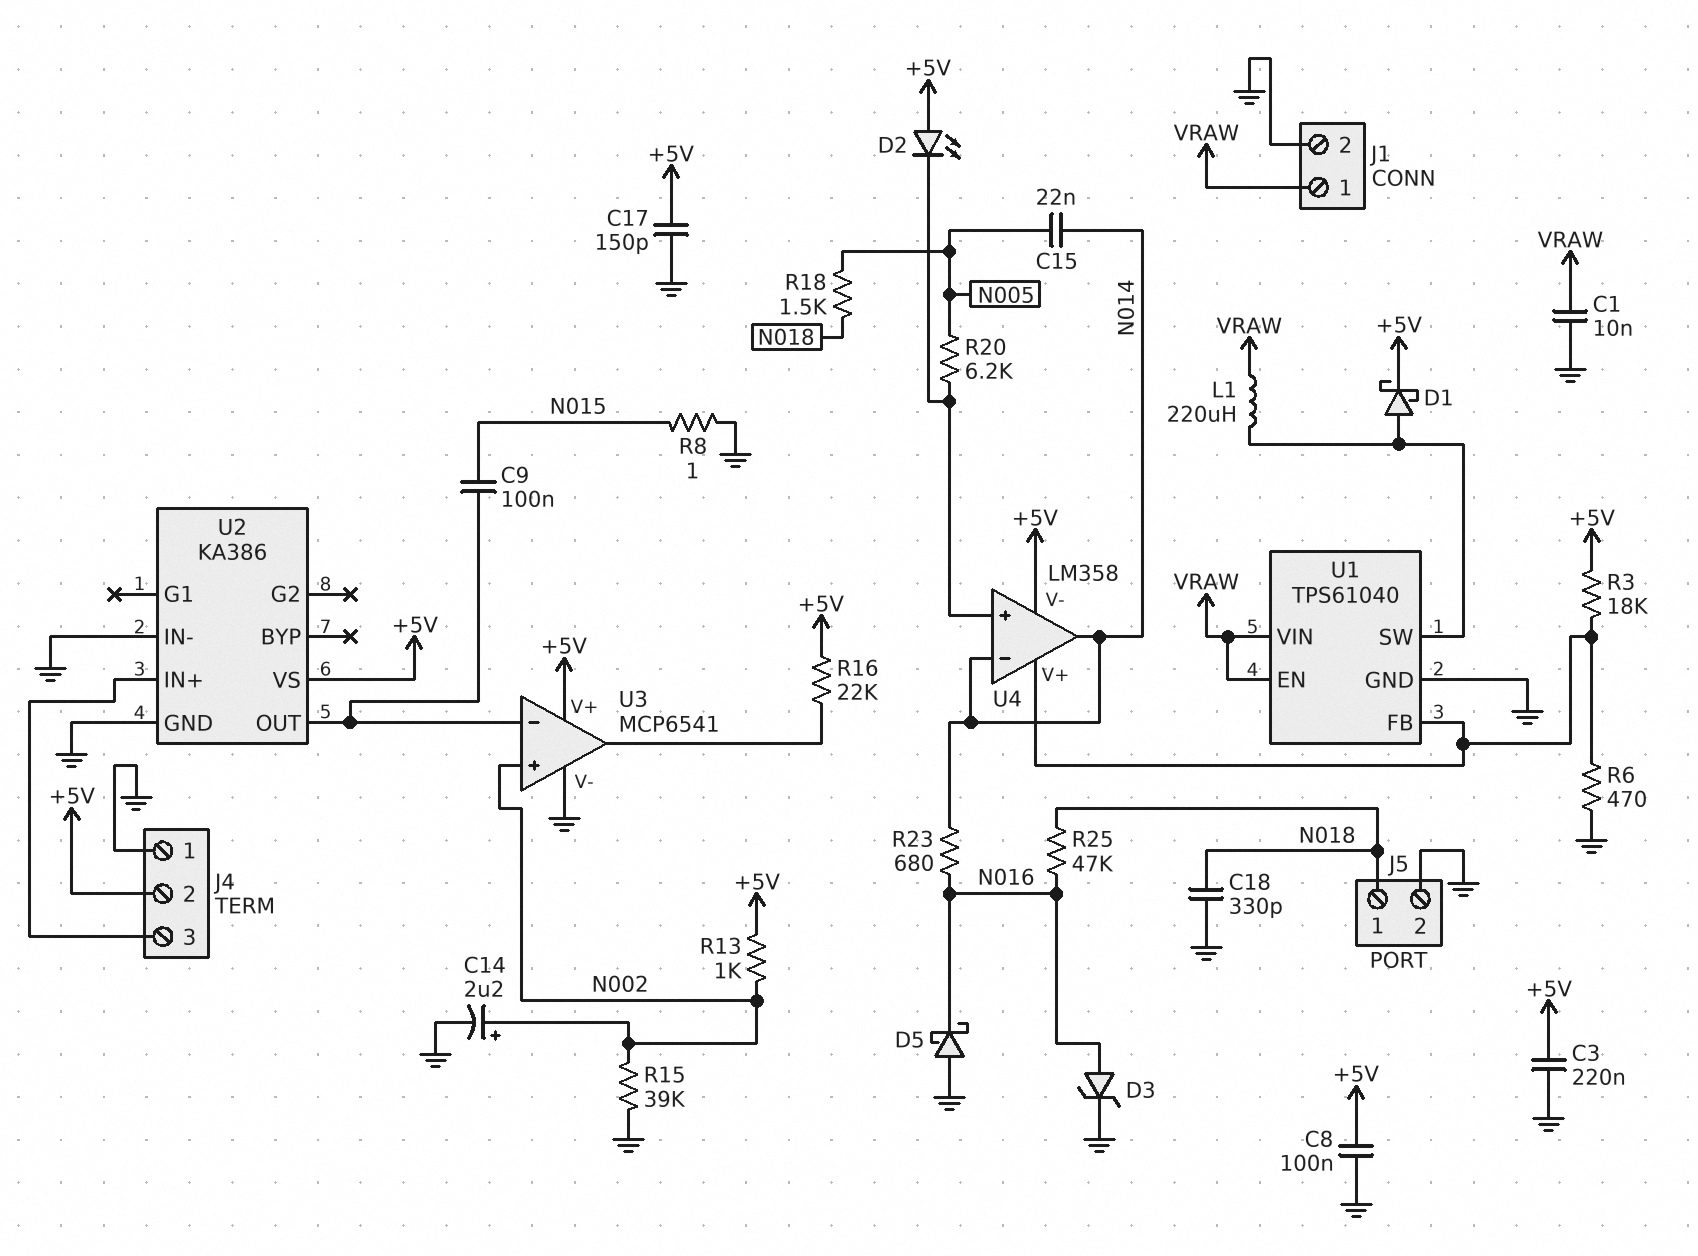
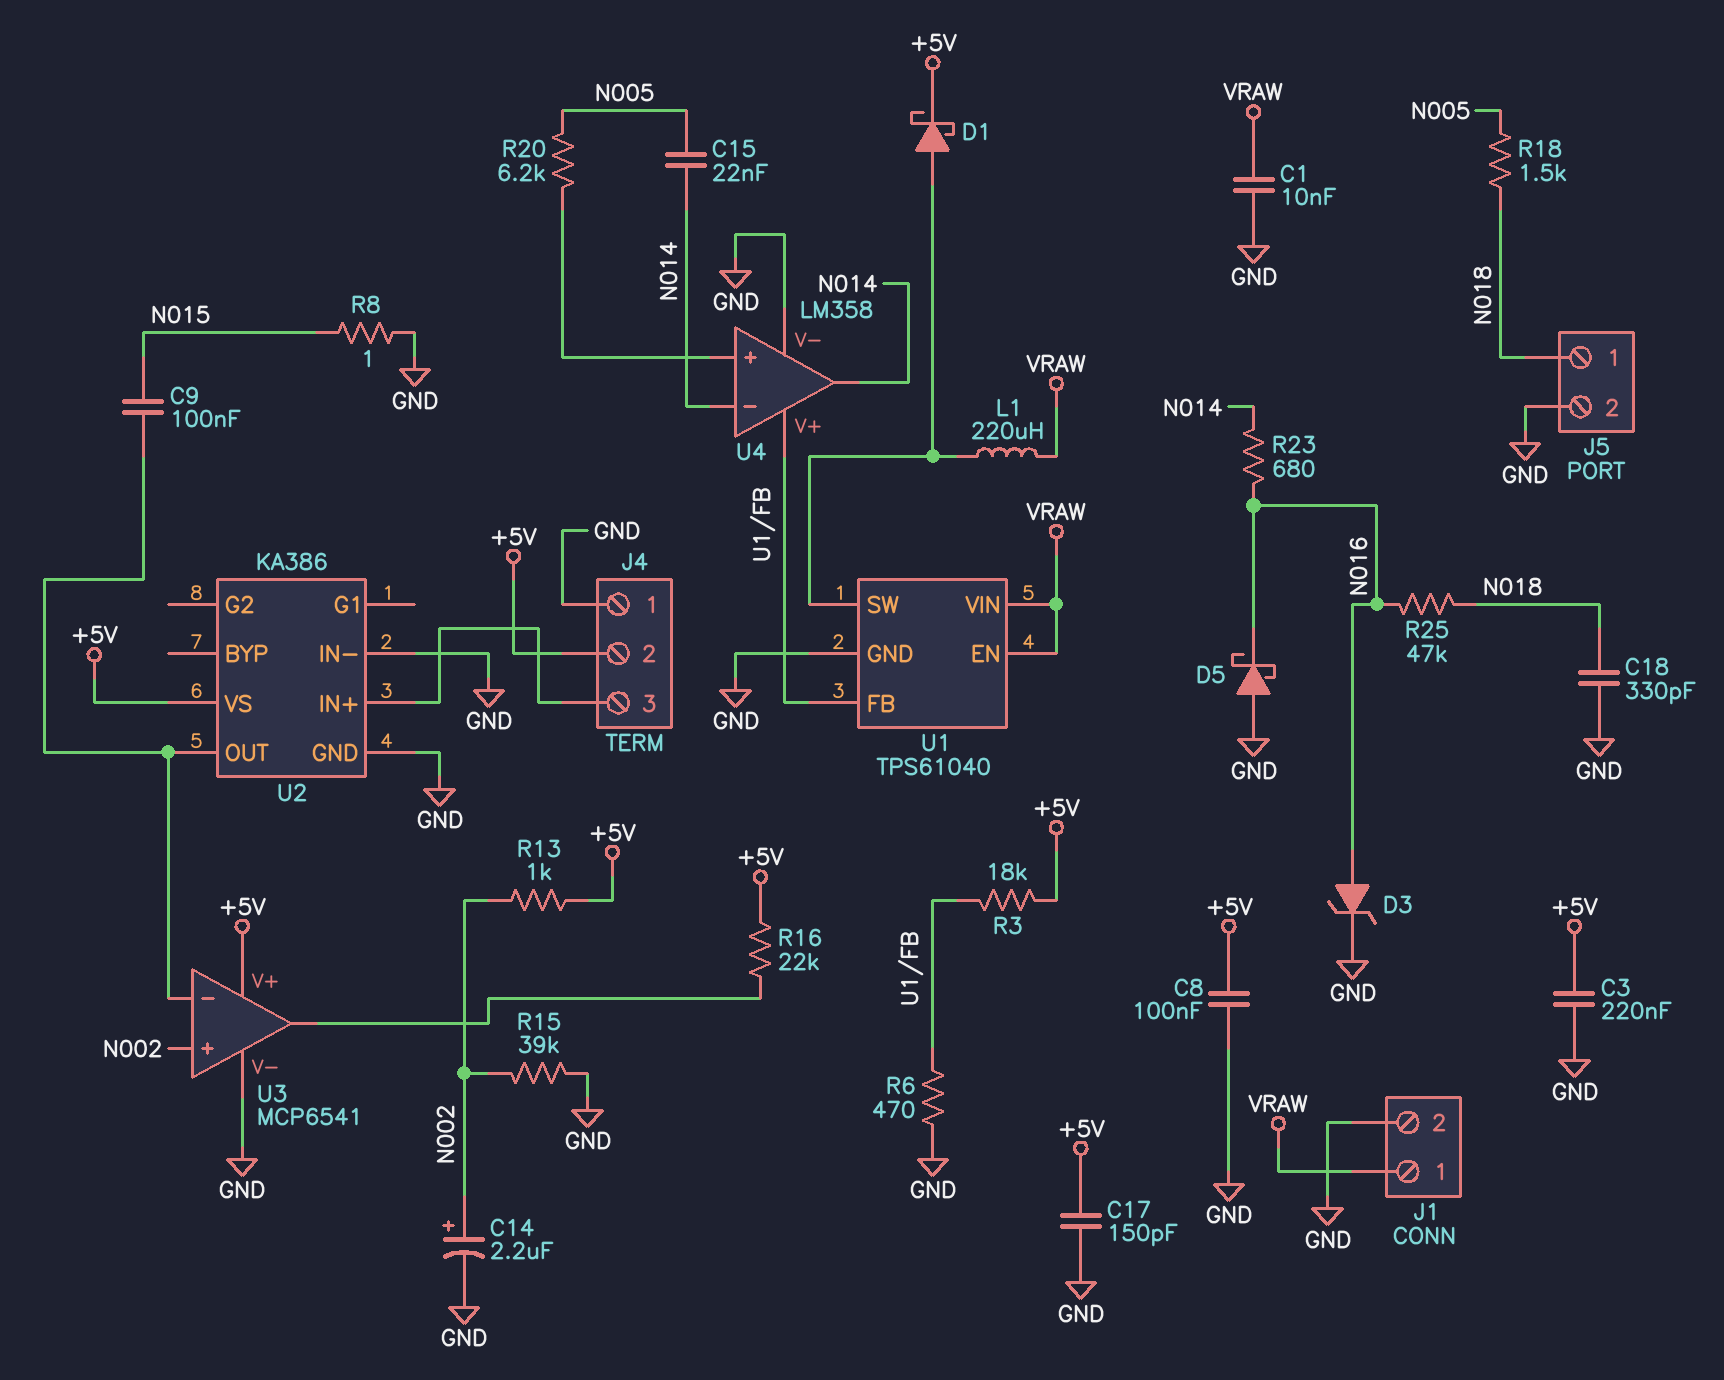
D2: LED (A +5V, K U4/in+) -> none
U4 pin V-: +5V -> GND

